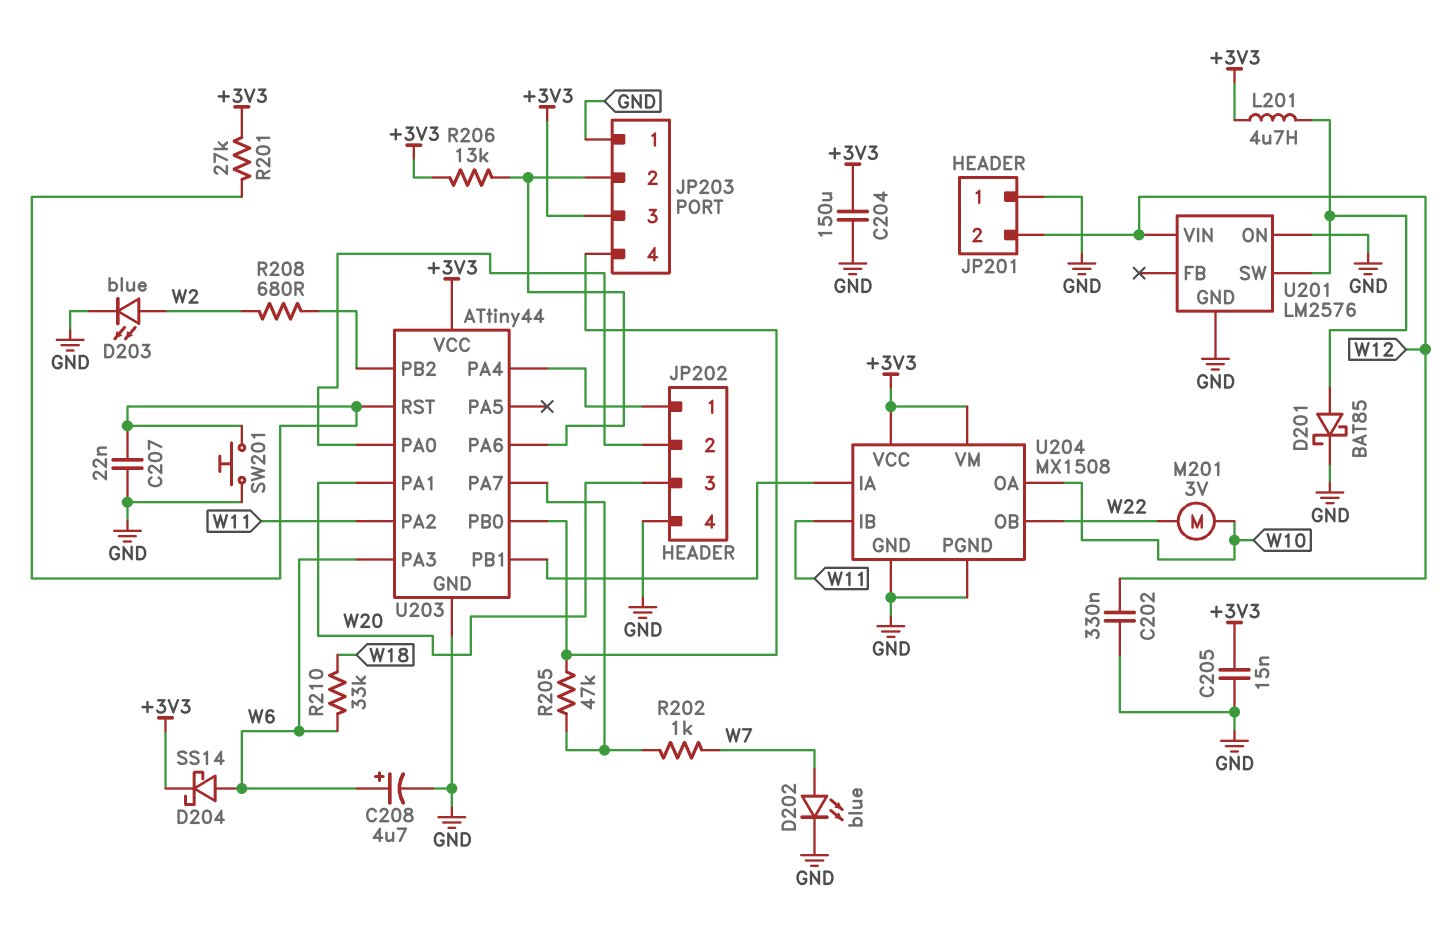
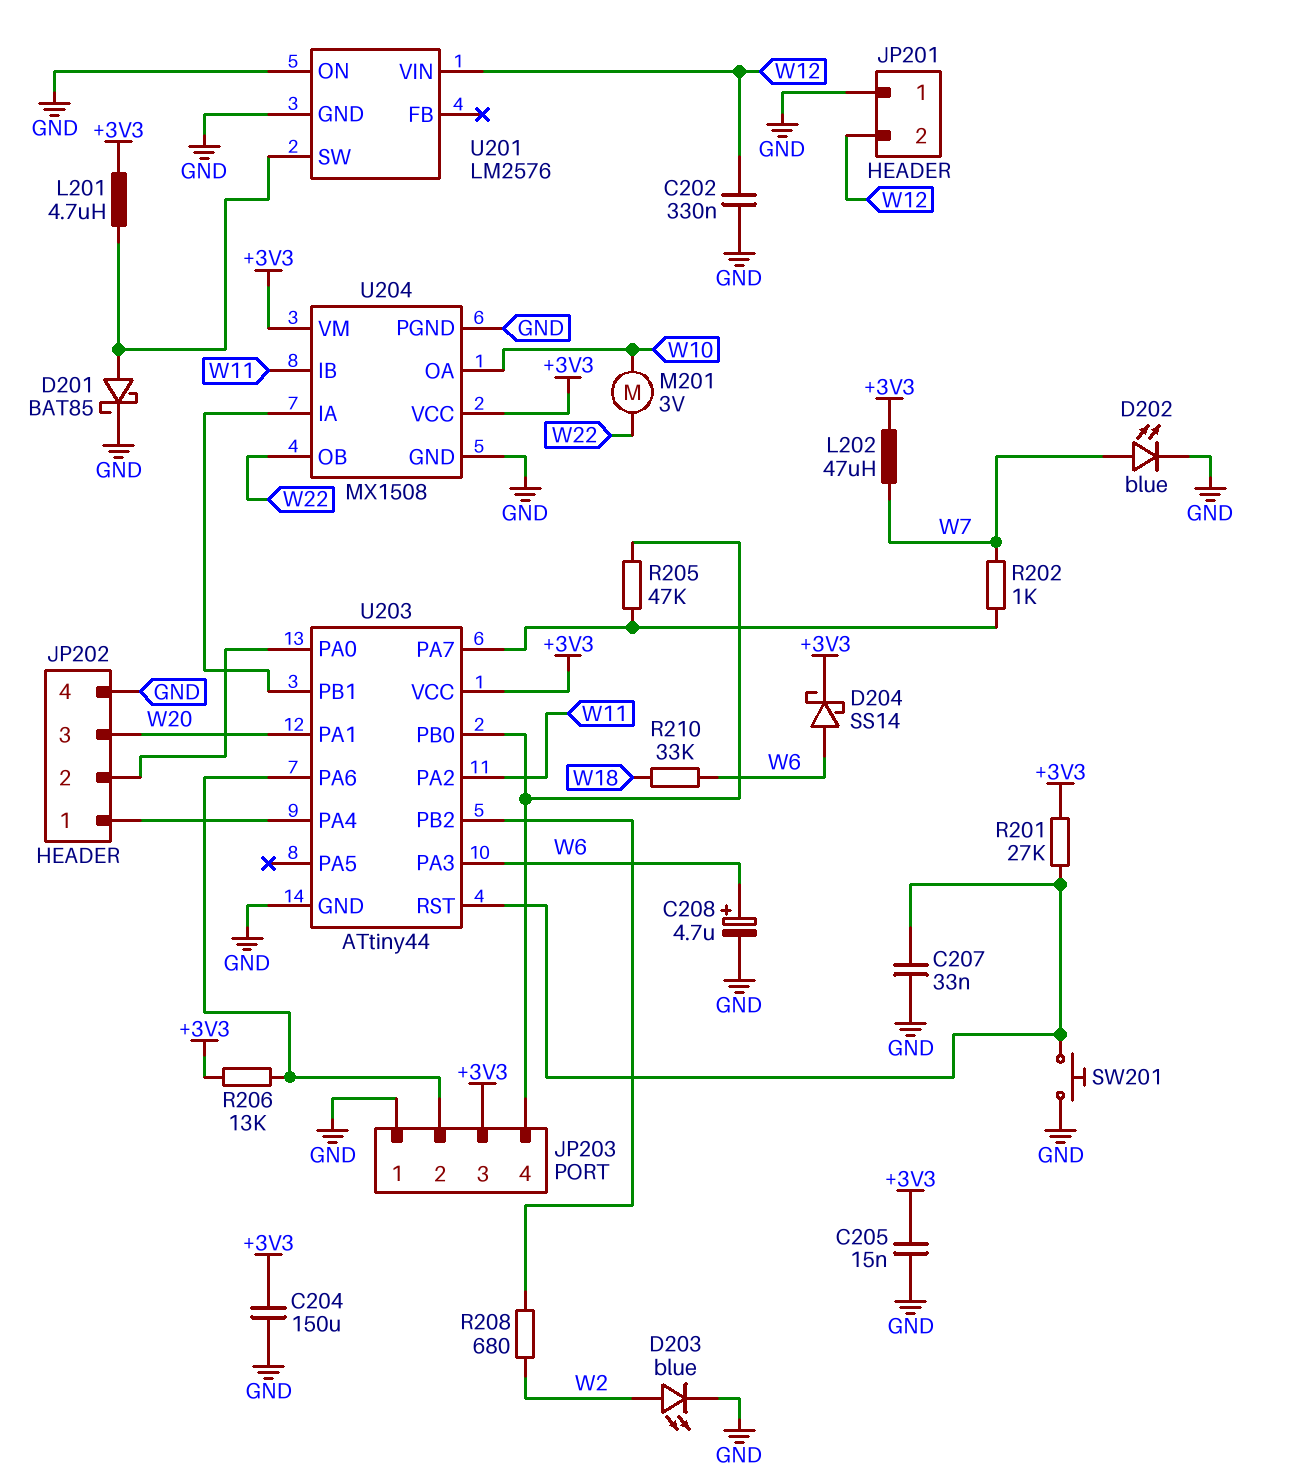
C207: 22nF (GND, U203/RST) -> 33nF (GND, U203/RST)
L202: none -> 47uH (+3V3, W7)

